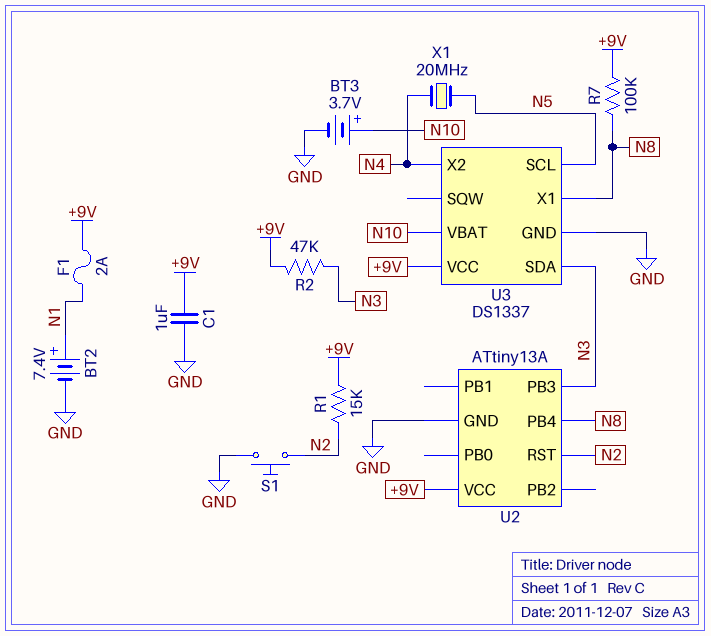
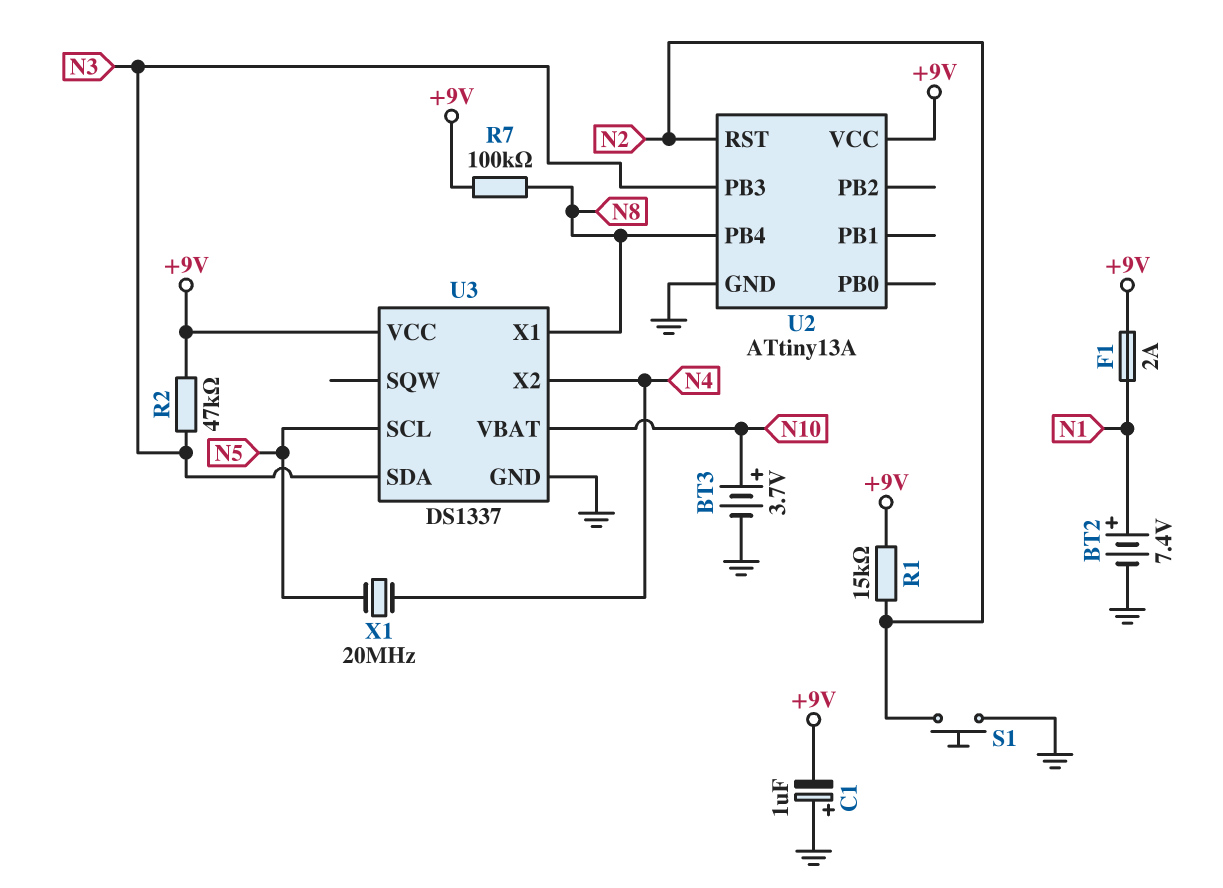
C1: 1uF (+9V, GND) -> 1uF (plus GND, minus +9V)

